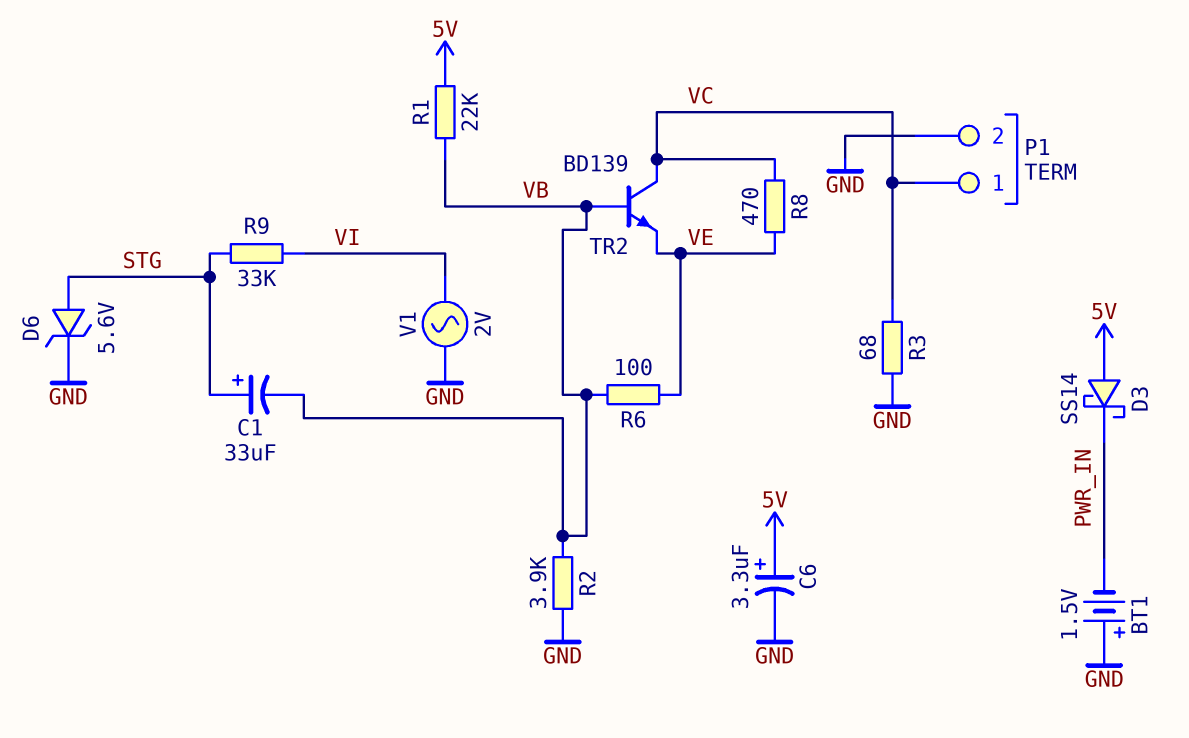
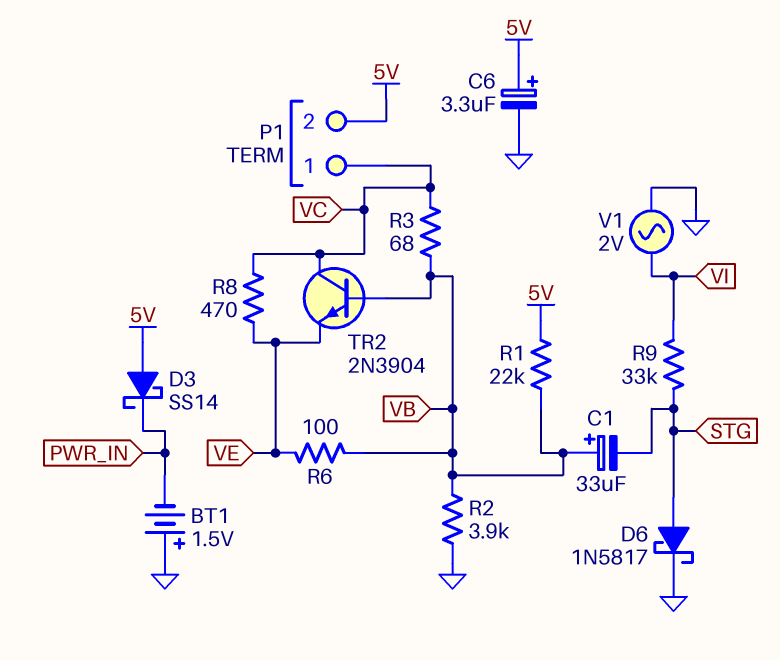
C1: 33uF (plus STG, minus VB) -> 33uF (plus VB, minus STG)
D6: zener 5.6V (A STG, K GND) -> schottky 1N5817 (A STG, K GND)
P1 pin 2: GND -> 5V
R3: 68 (GND, VC) -> 68 (VB, VC)
TR2: NPN BD139 (B VB, C VC, E VE) -> NPN 2N3904 (B VB, C VC, E VE)

